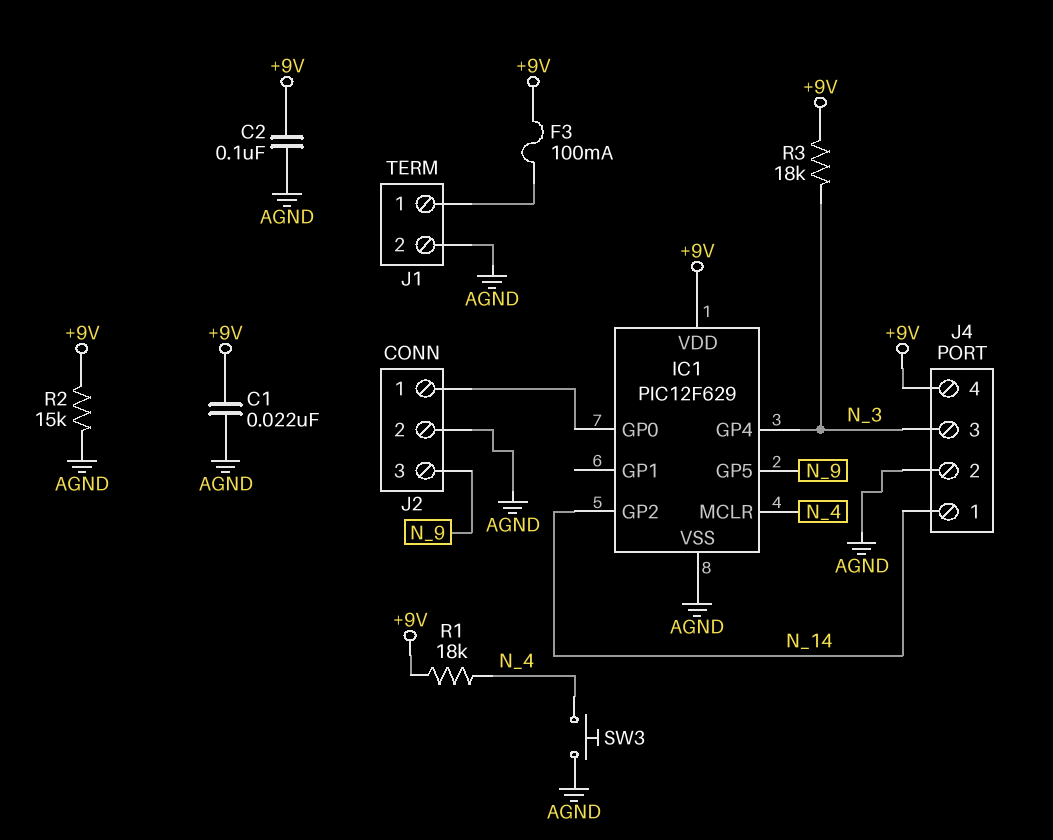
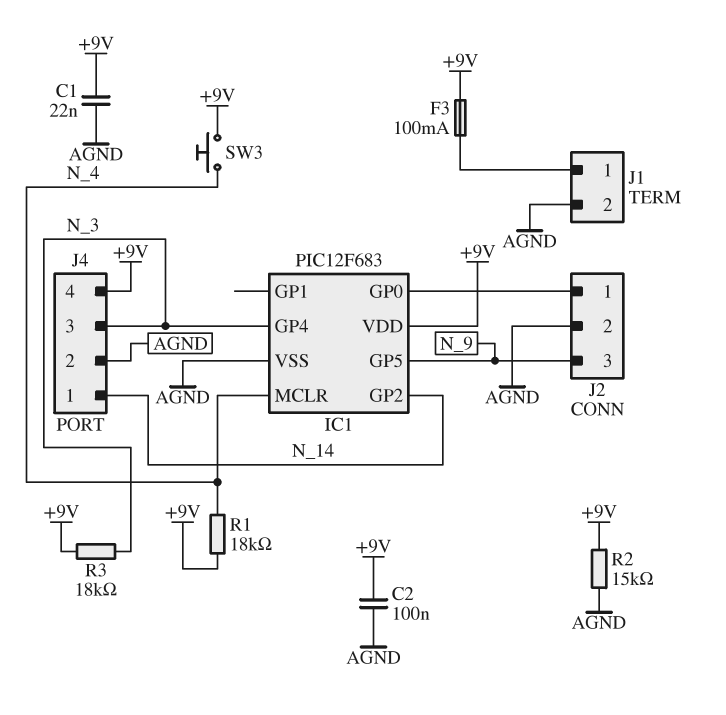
IC1: PIC12F629 -> PIC12F683
SW3: button (AGND, N_4) -> button (+9V, N_4)

